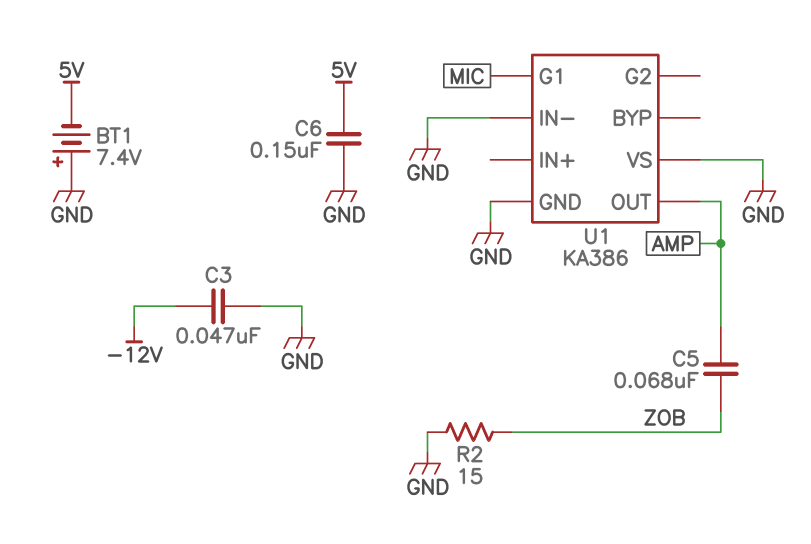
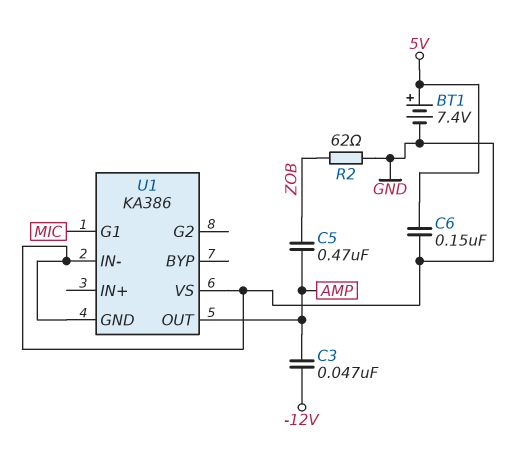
BT1: 7.4V (plus GND, minus 5V) -> 7.4V (plus 5V, minus GND)
C3: 47nF (-12V, GND) -> 47nF (-12V, AMP)
C5: 68nF (AMP, ZOB) -> 470nF (AMP, ZOB)
R2: 15 (GND, ZOB) -> 62 (GND, ZOB)

